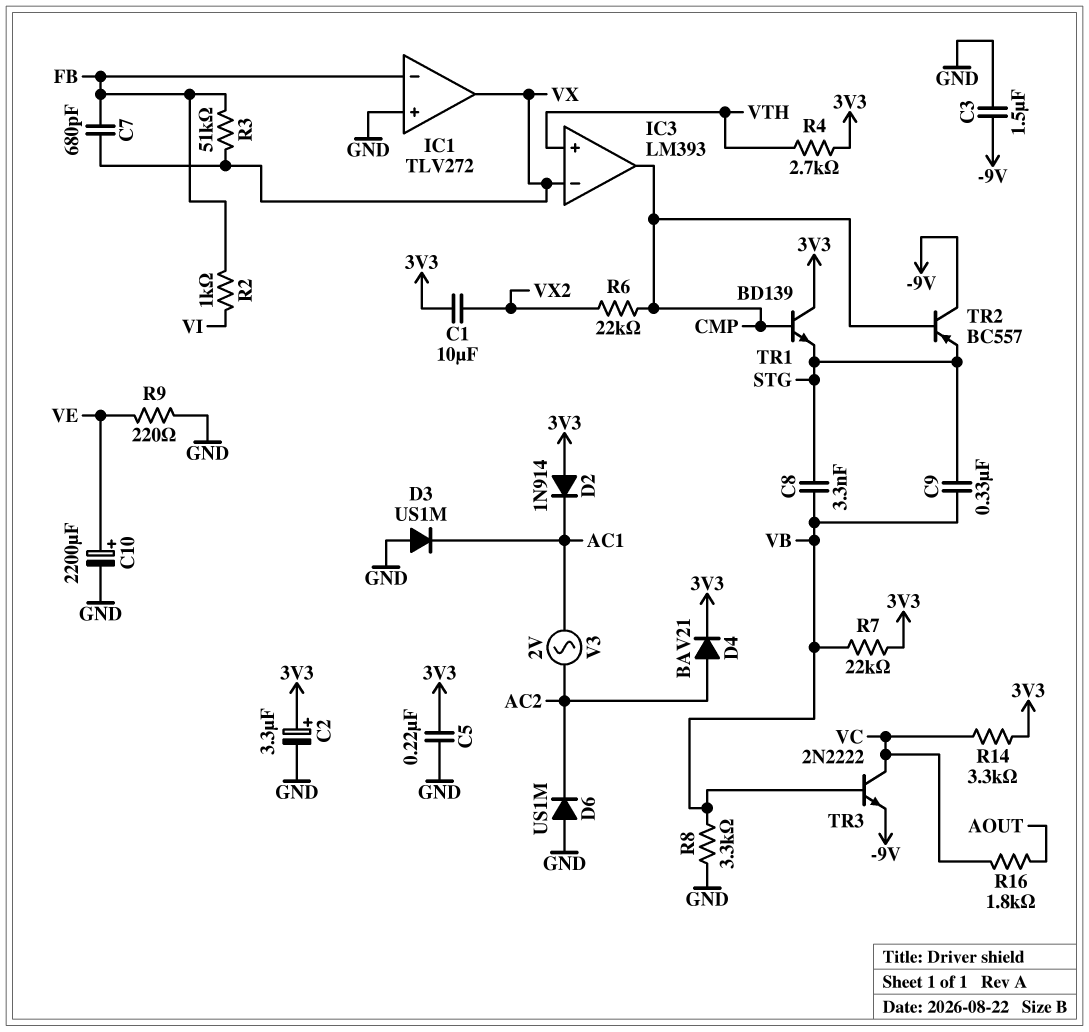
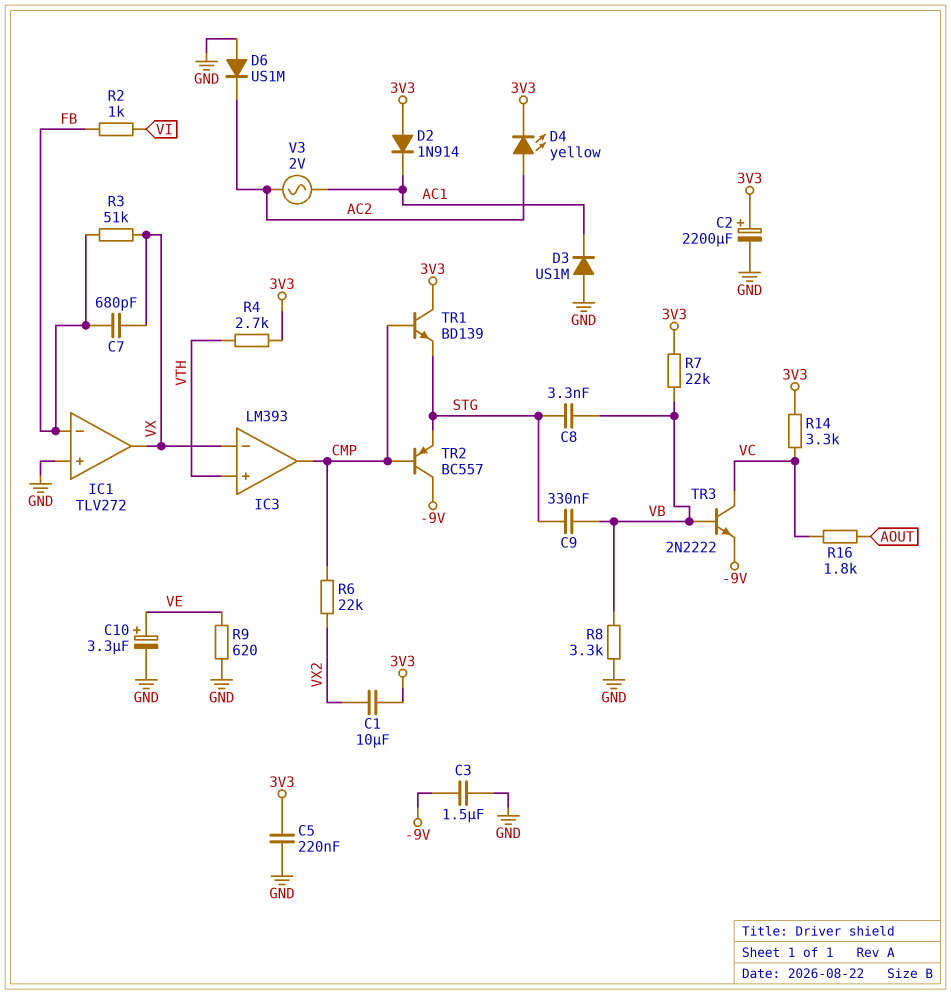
C2: 3.3uF (plus 3V3, minus GND) -> 2200uF (plus 3V3, minus GND)
C10: 2200uF (plus VE, minus GND) -> 3.3uF (plus VE, minus GND)
D4: diode BAV21 (A AC2, K 3V3) -> LED yellow (A AC2, K 3V3)
R9: 220 (GND, VE) -> 620 (GND, VE)

